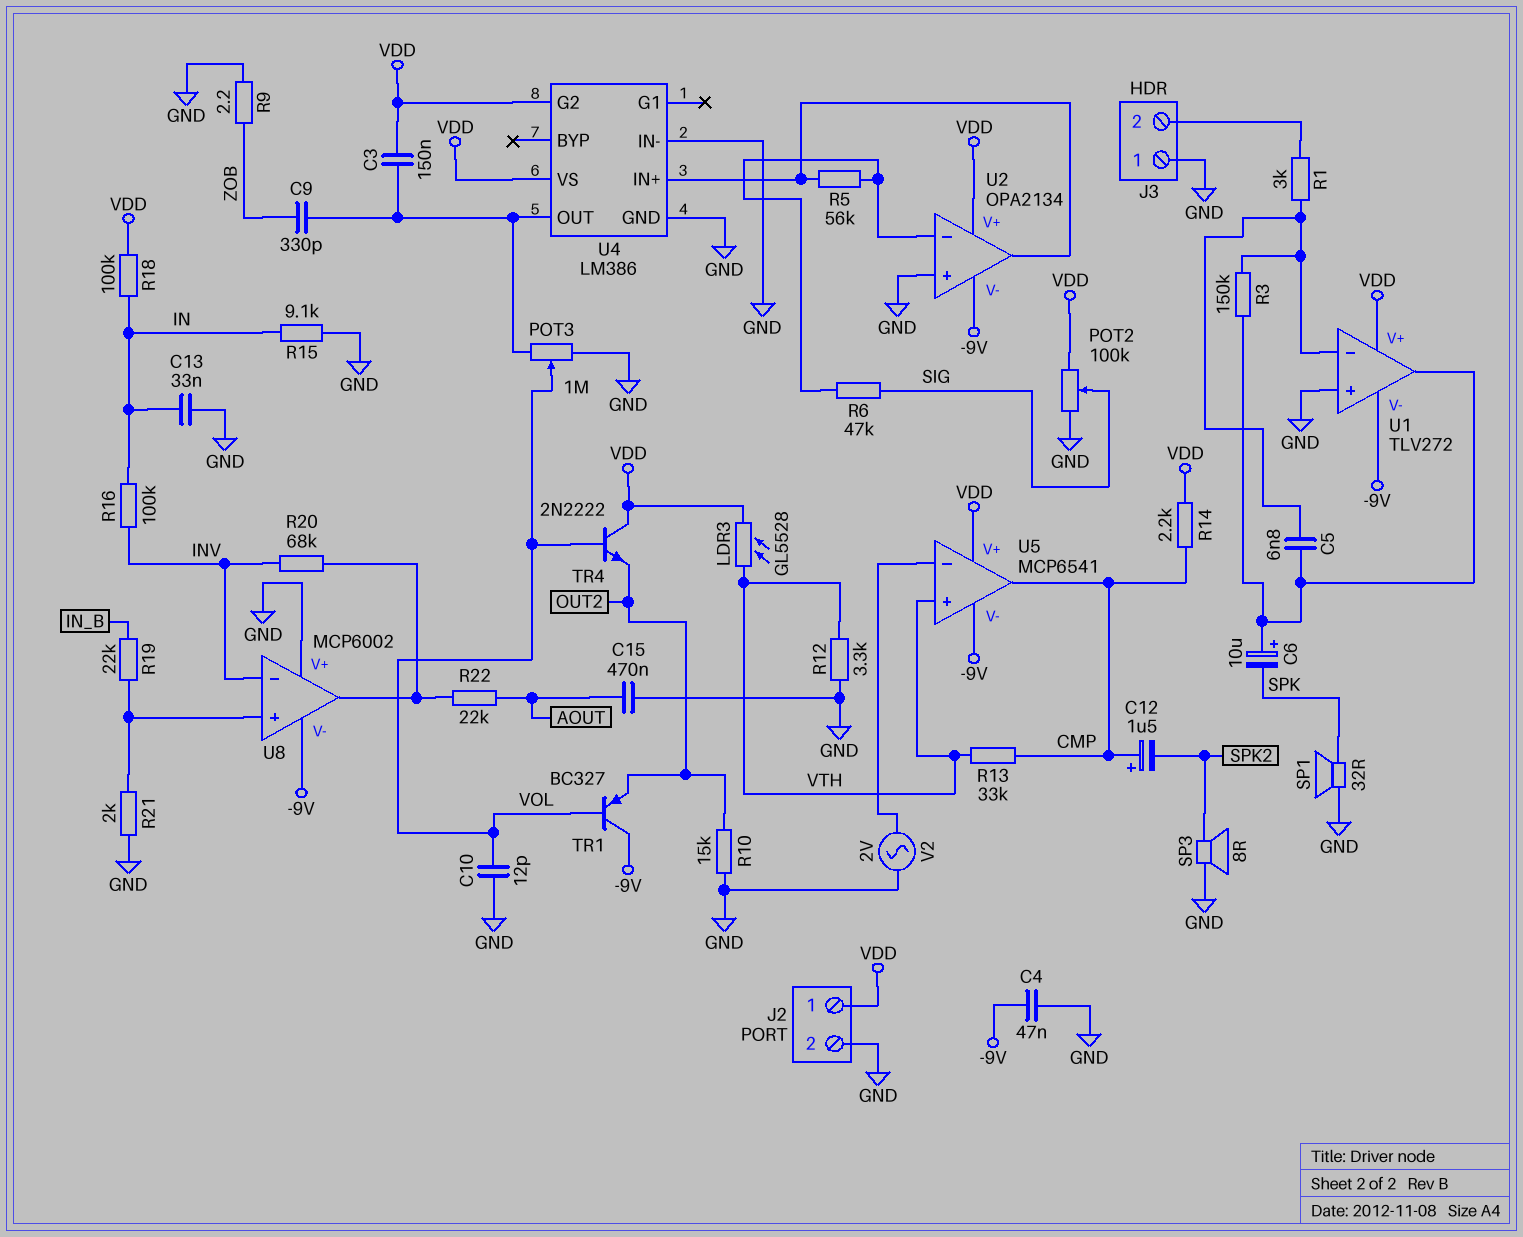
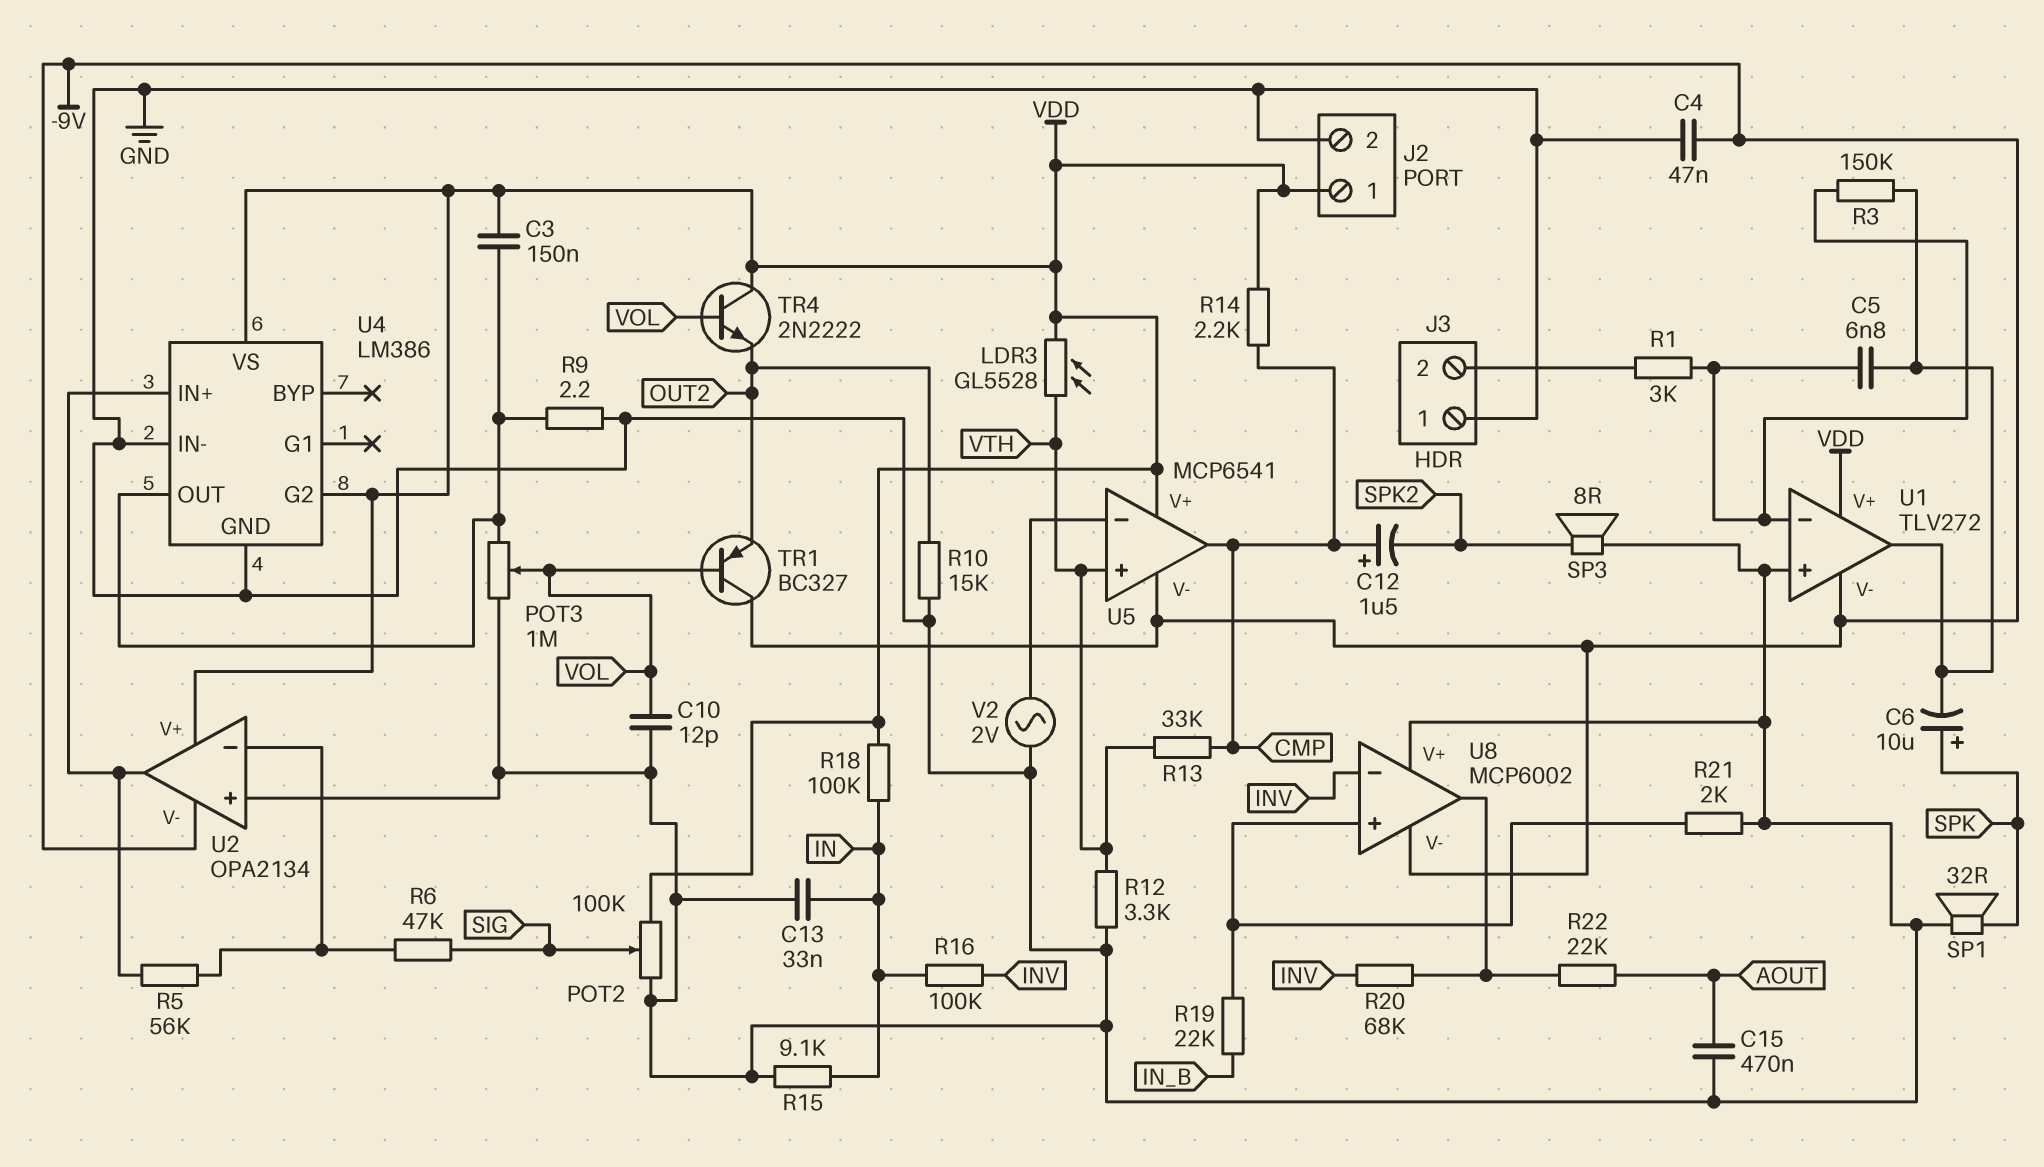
C6: 10uF (plus U1/out, minus SPK) -> 10uF (plus SPK, minus U1/out)
C9: 330pF (U4/OUT, ZOB) -> none
R9: 2.2 (GND, ZOB) -> 2.2 (GND, U4/OUT)

